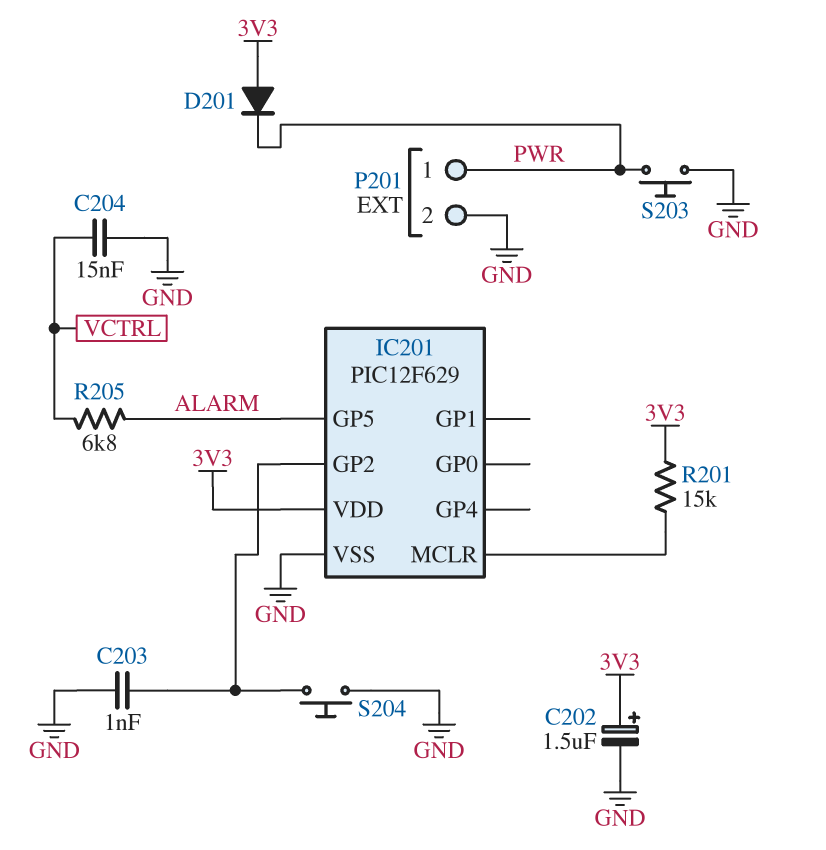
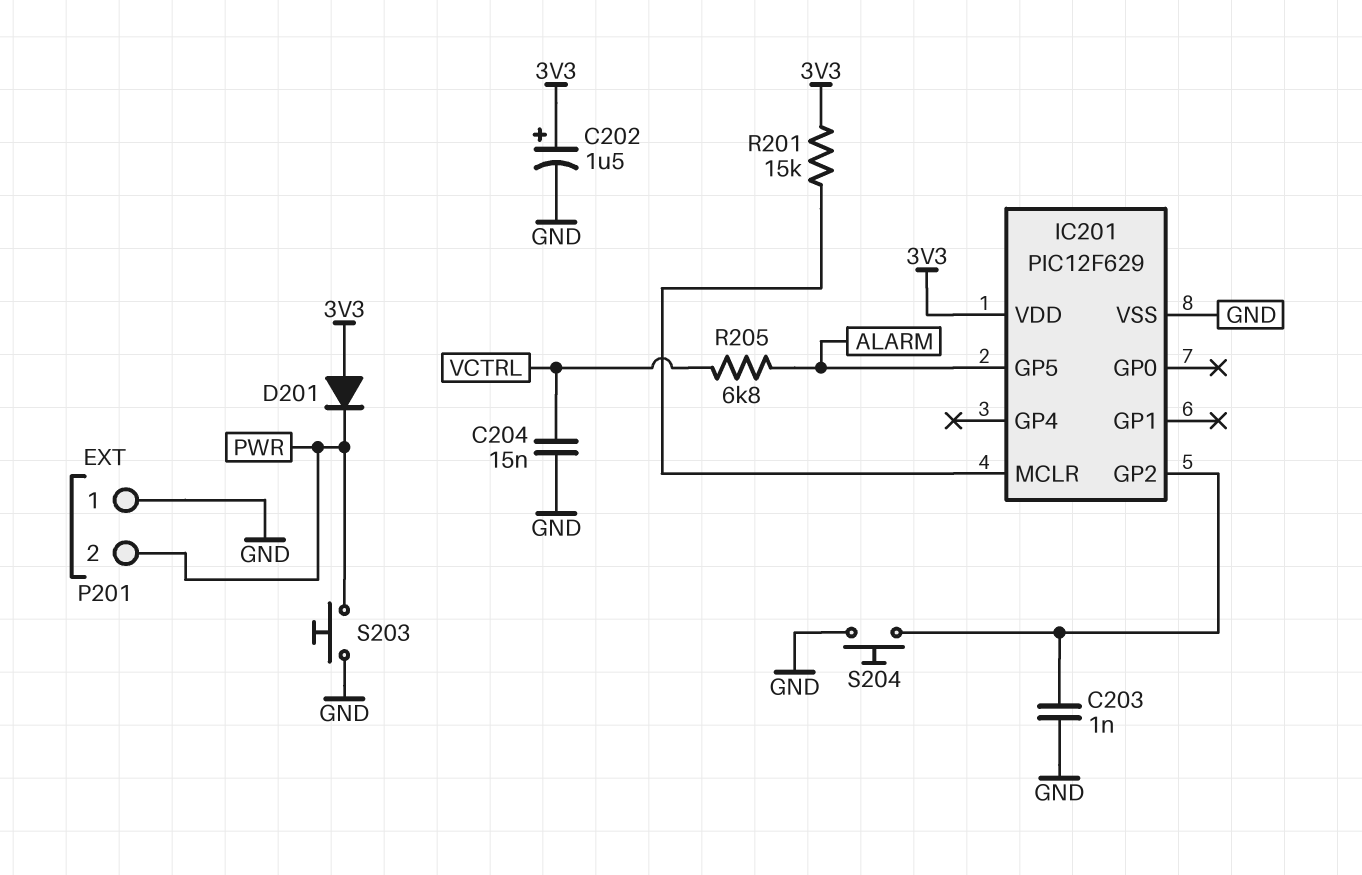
P201 pin 1: PWR -> GND
P201 pin 2: GND -> PWR

